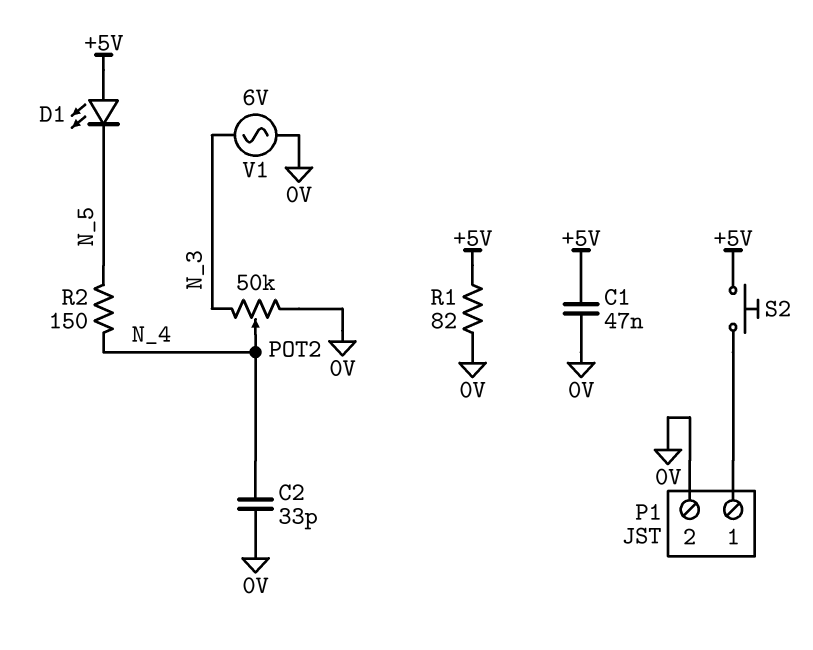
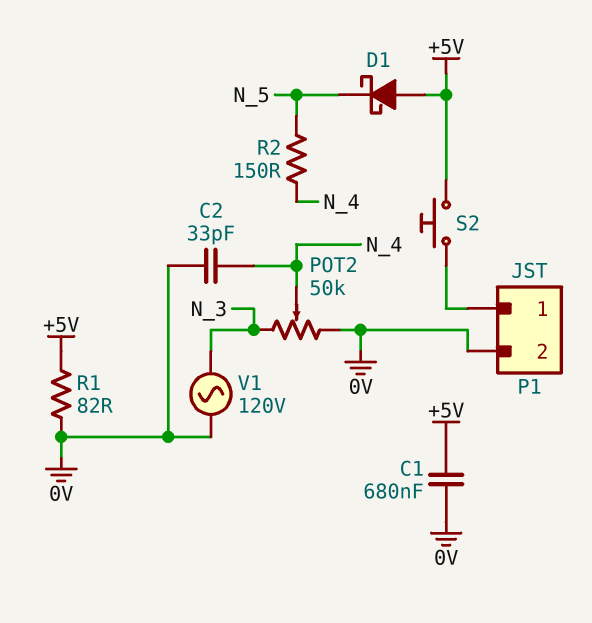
C1: 47nF (+5V, 0V) -> 680nF (+5V, 0V)
D1: LED (A +5V, K N_5) -> schottky (A +5V, K N_5)
V1: AC 6V (0V, N_3) -> AC 120V (0V, N_3)

